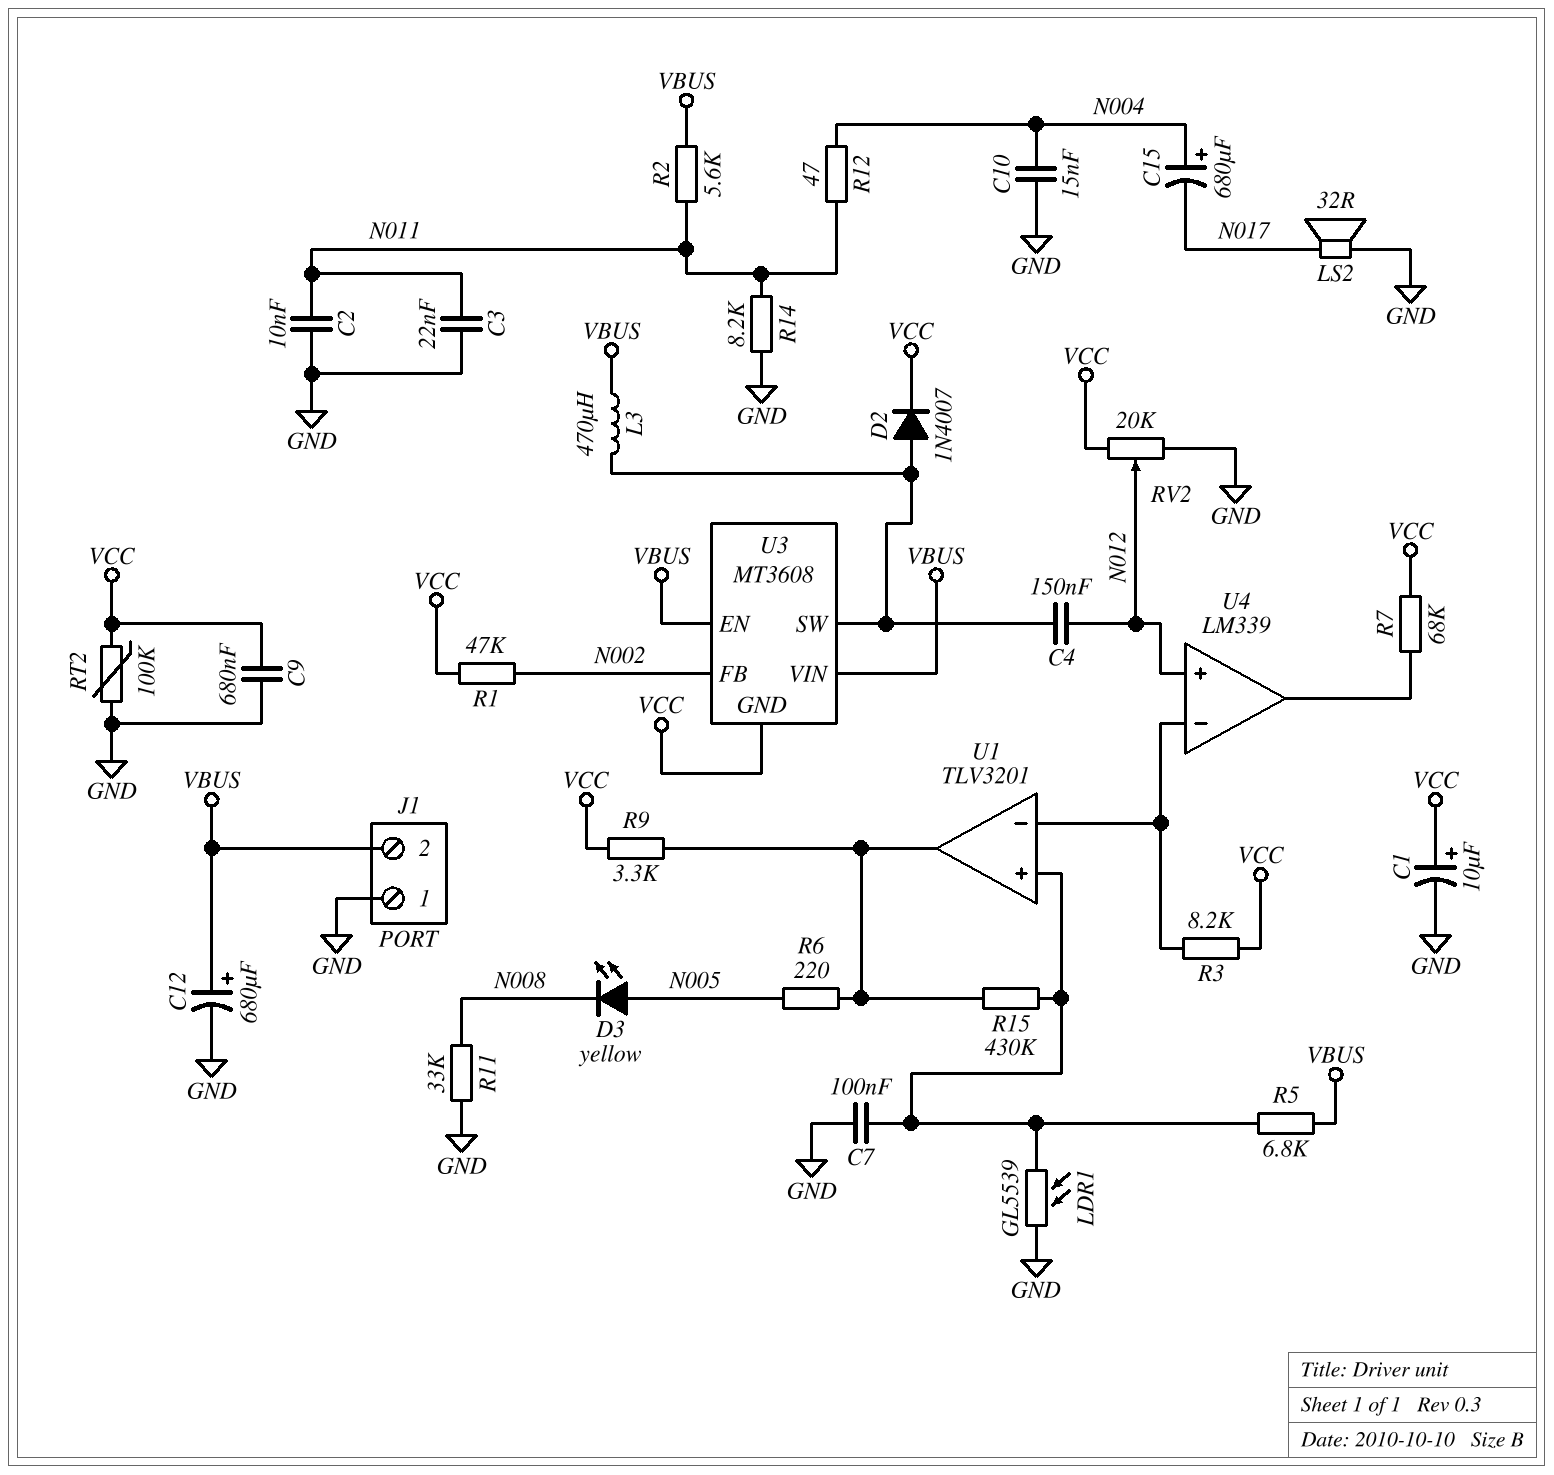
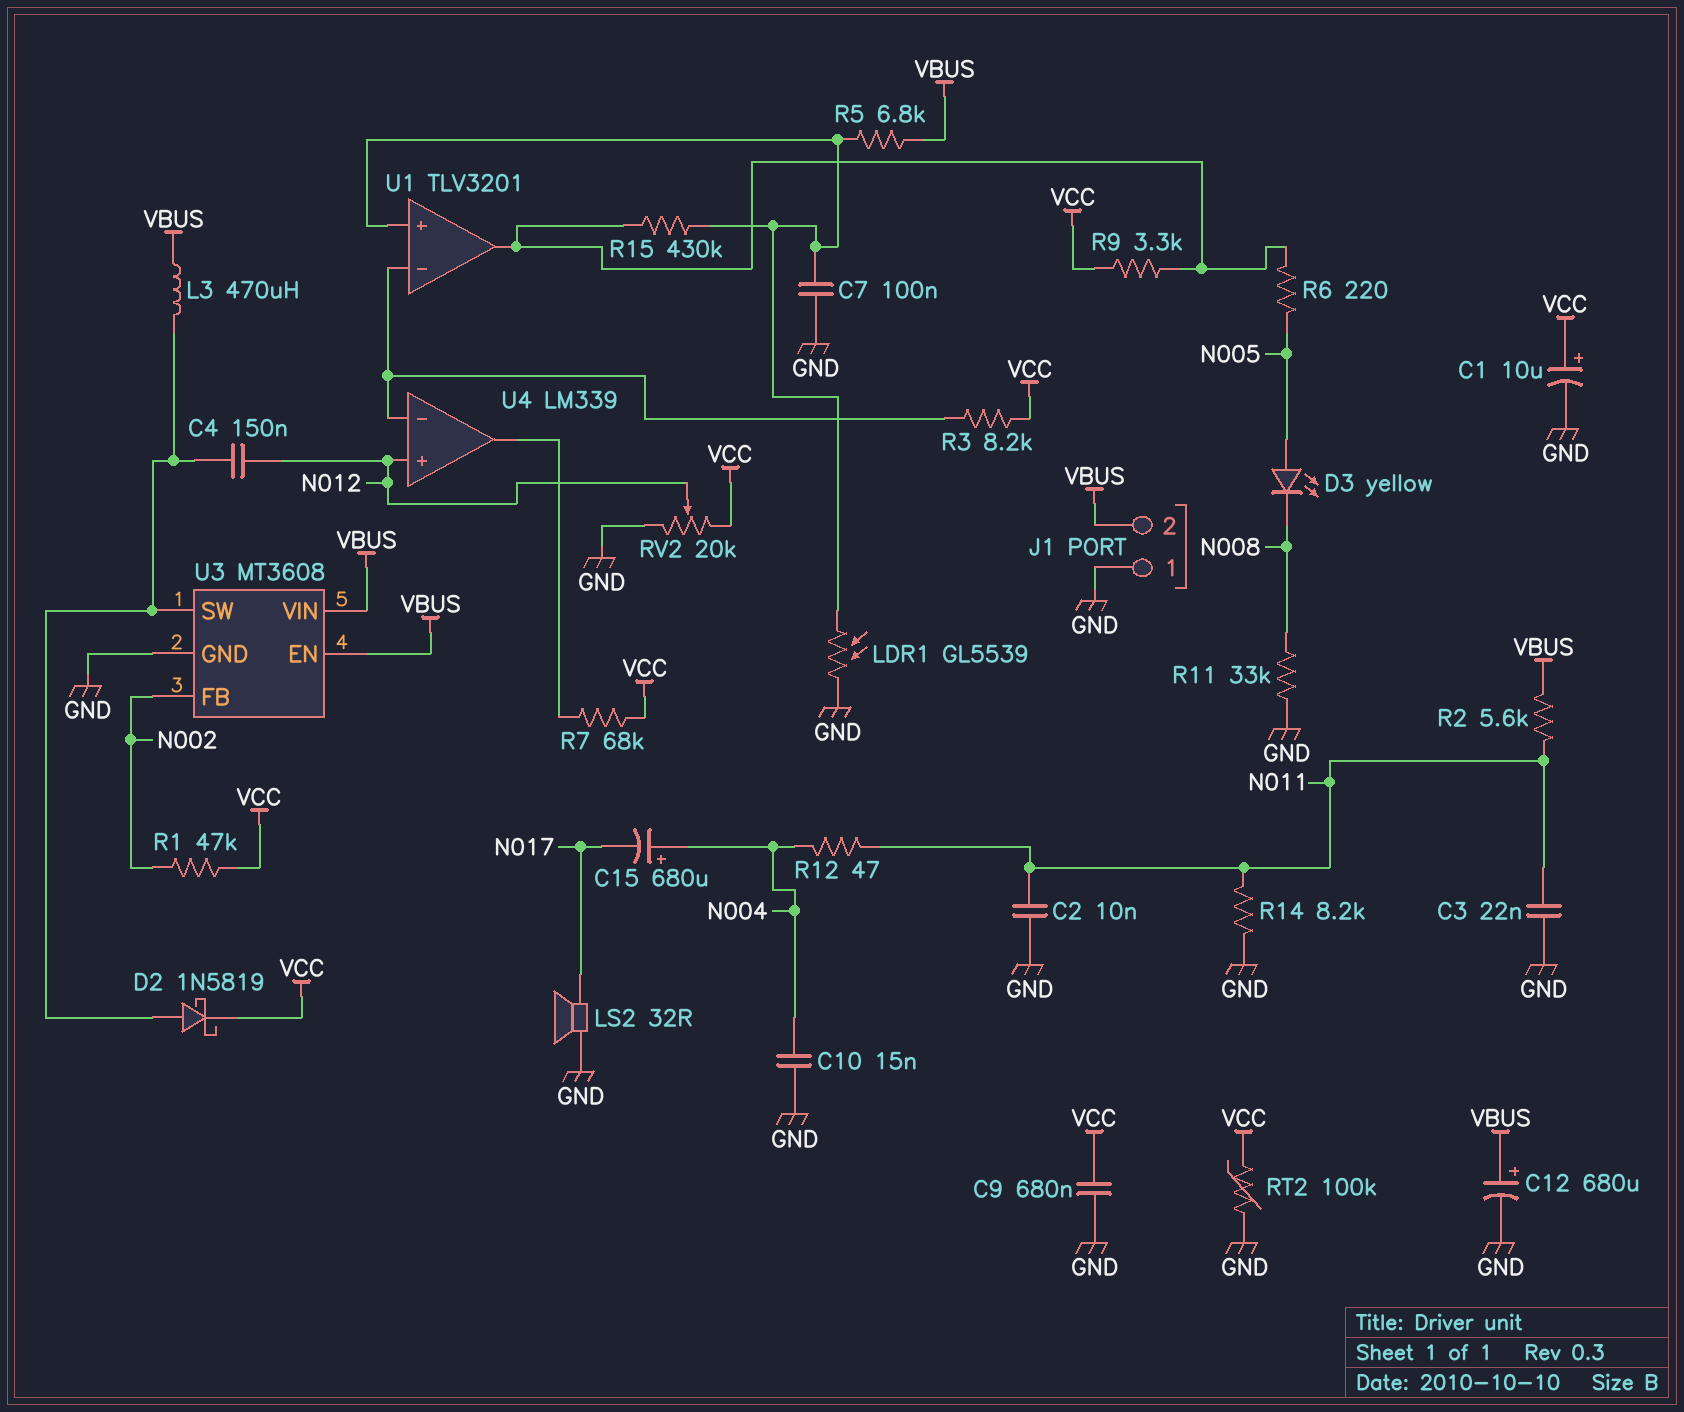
D2: diode 1N4007 (A U3/SW, K VCC) -> schottky 1N5819 (A U3/SW, K VCC)
U3 pin GND: VCC -> GND

